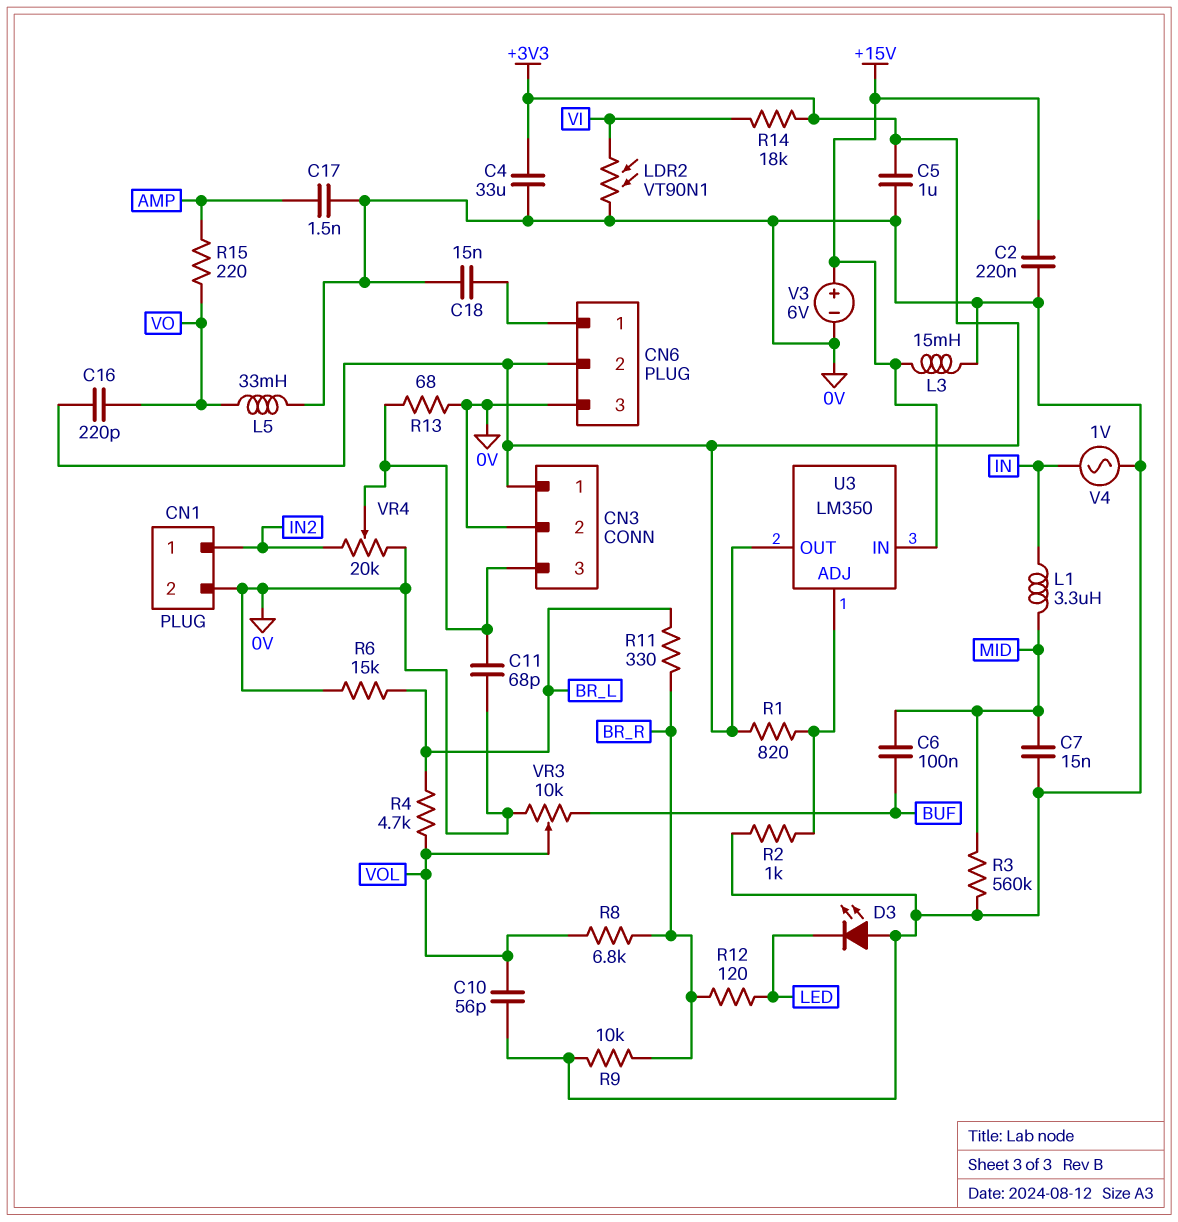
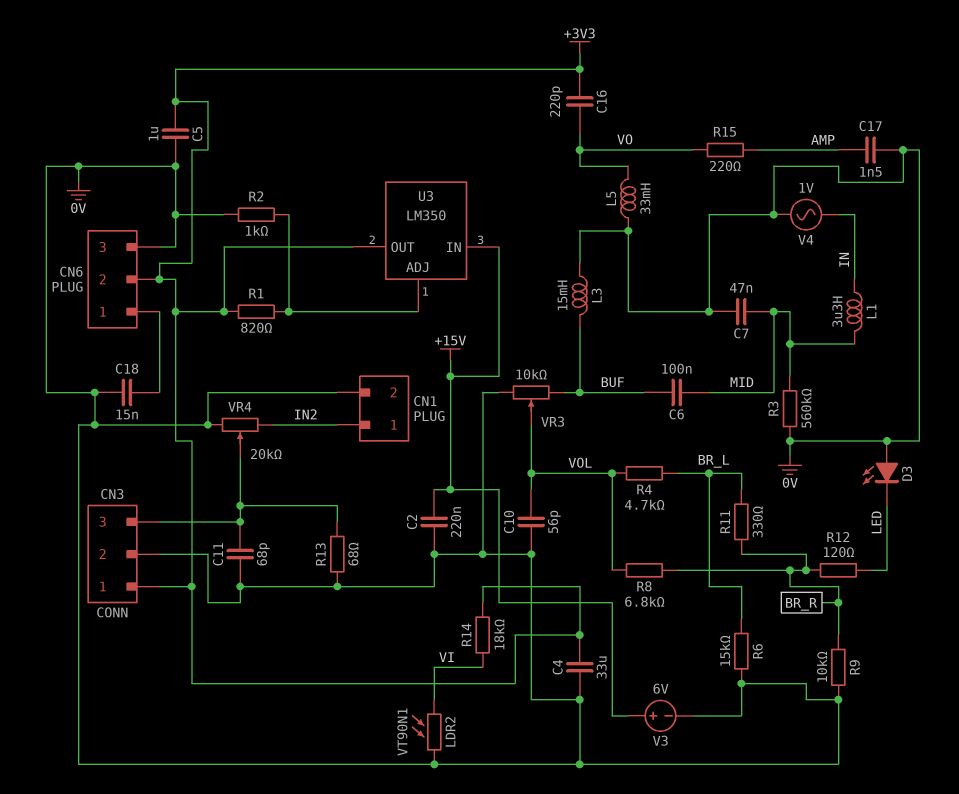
C7: 15nF (0V, MID) -> 47nF (0V, MID)
L3: 15mH (+15V, 0V) -> 15mH (0V, BUF)

